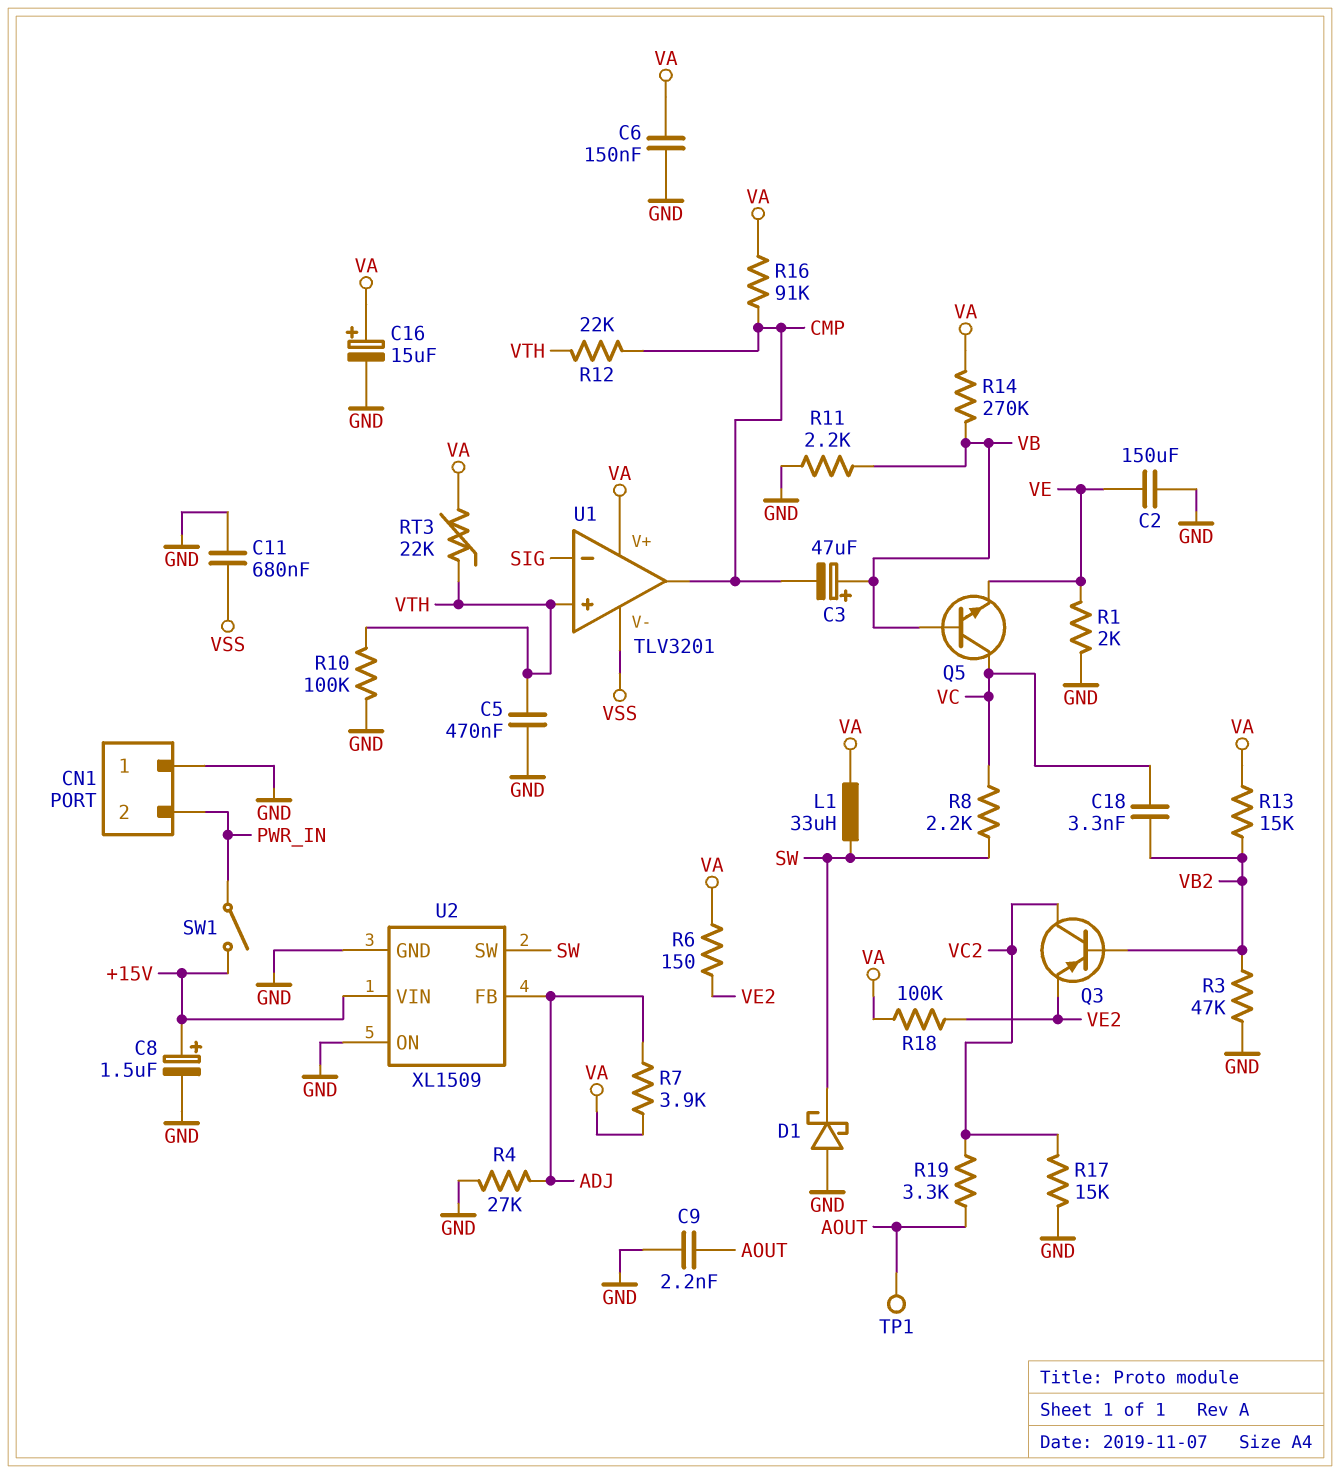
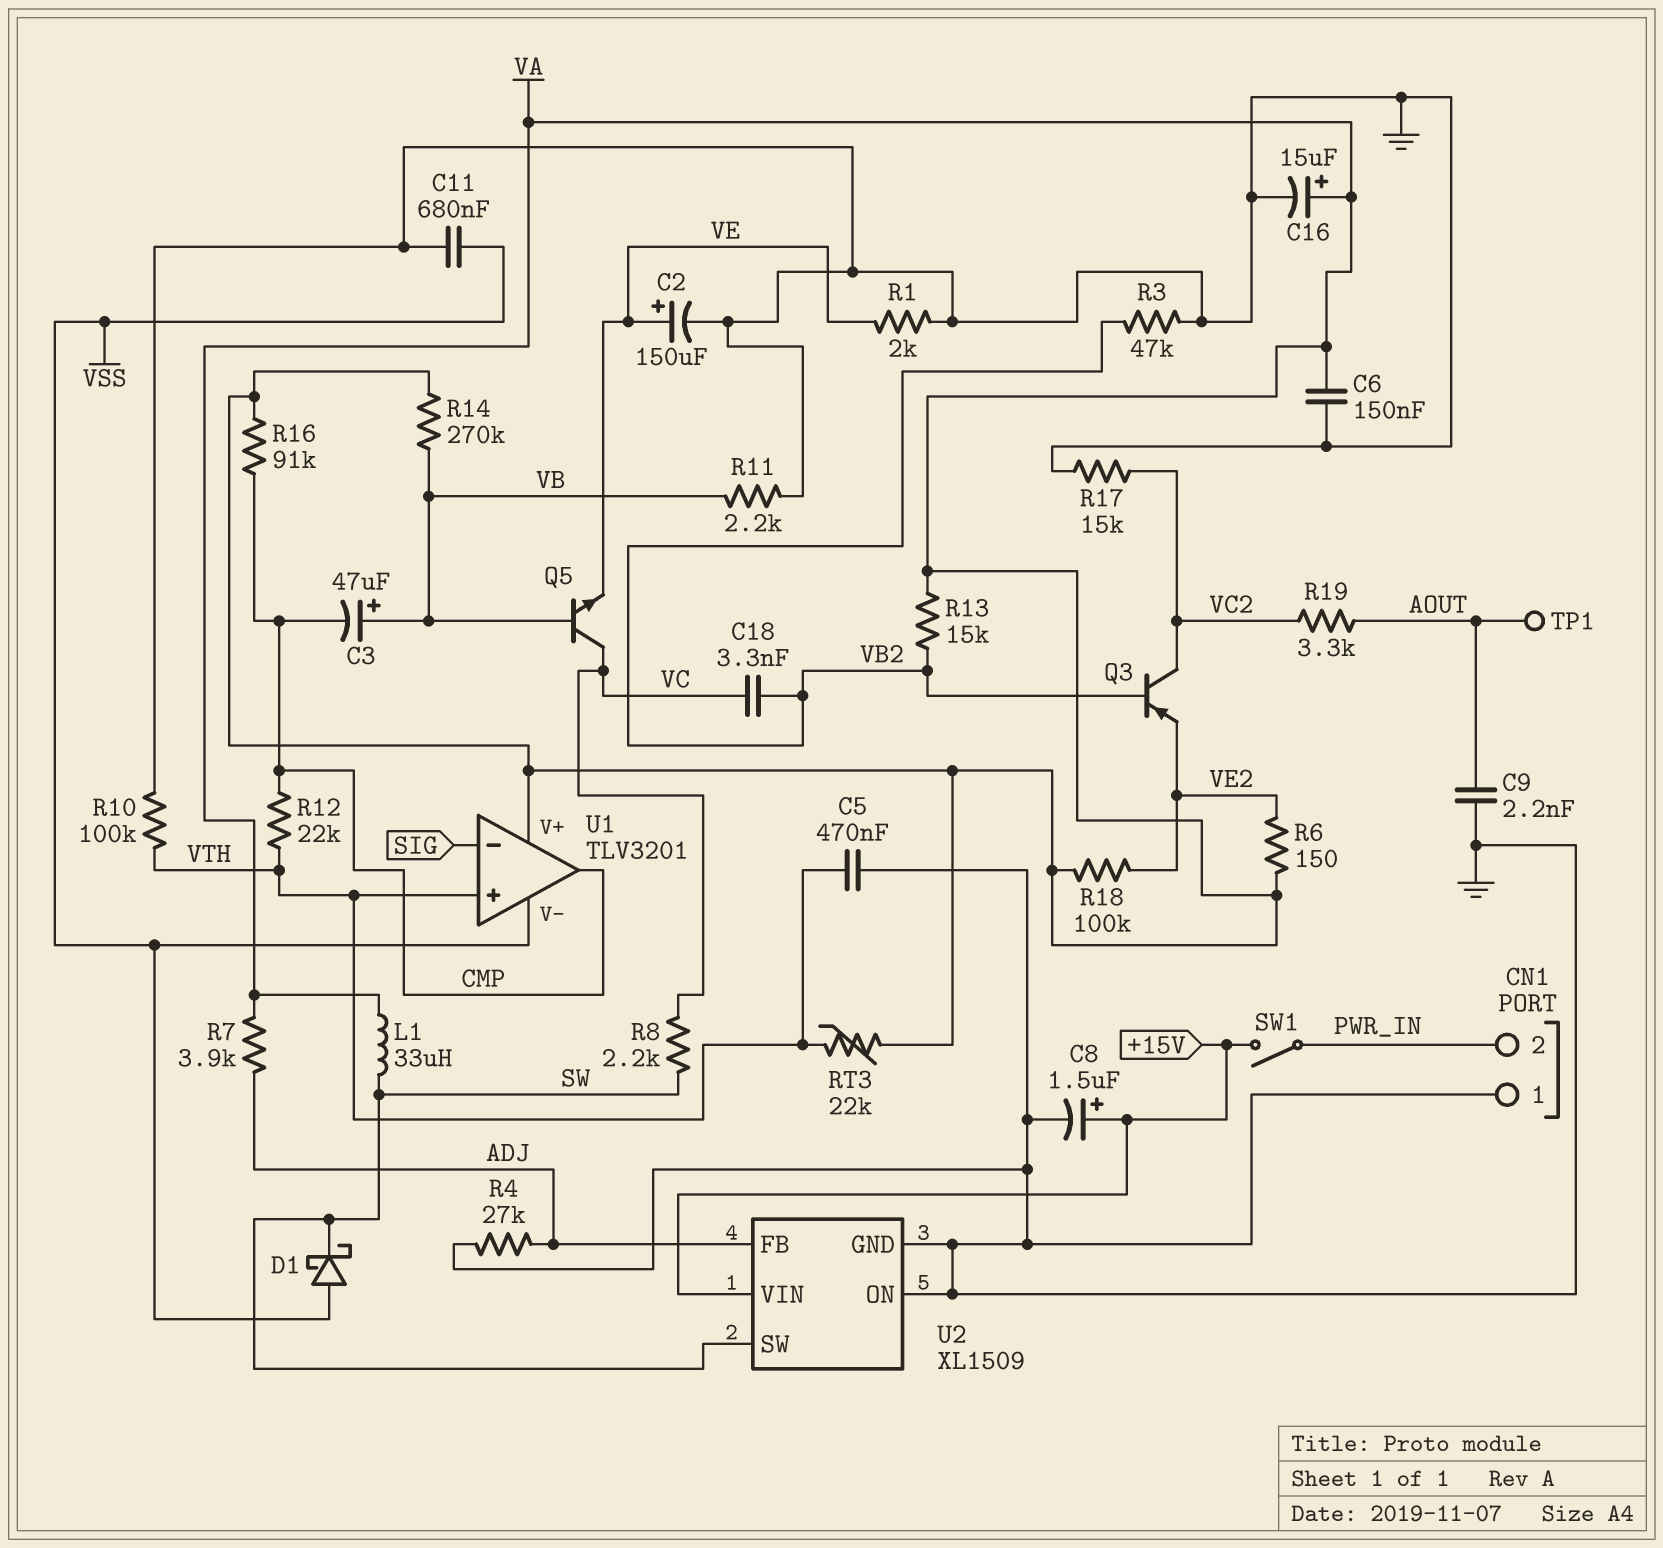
C2: 150uF (GND, VE) -> 150uF (plus VE, minus GND)
D1: schottky (A GND, K SW) -> schottky (A VSS, K SW)

